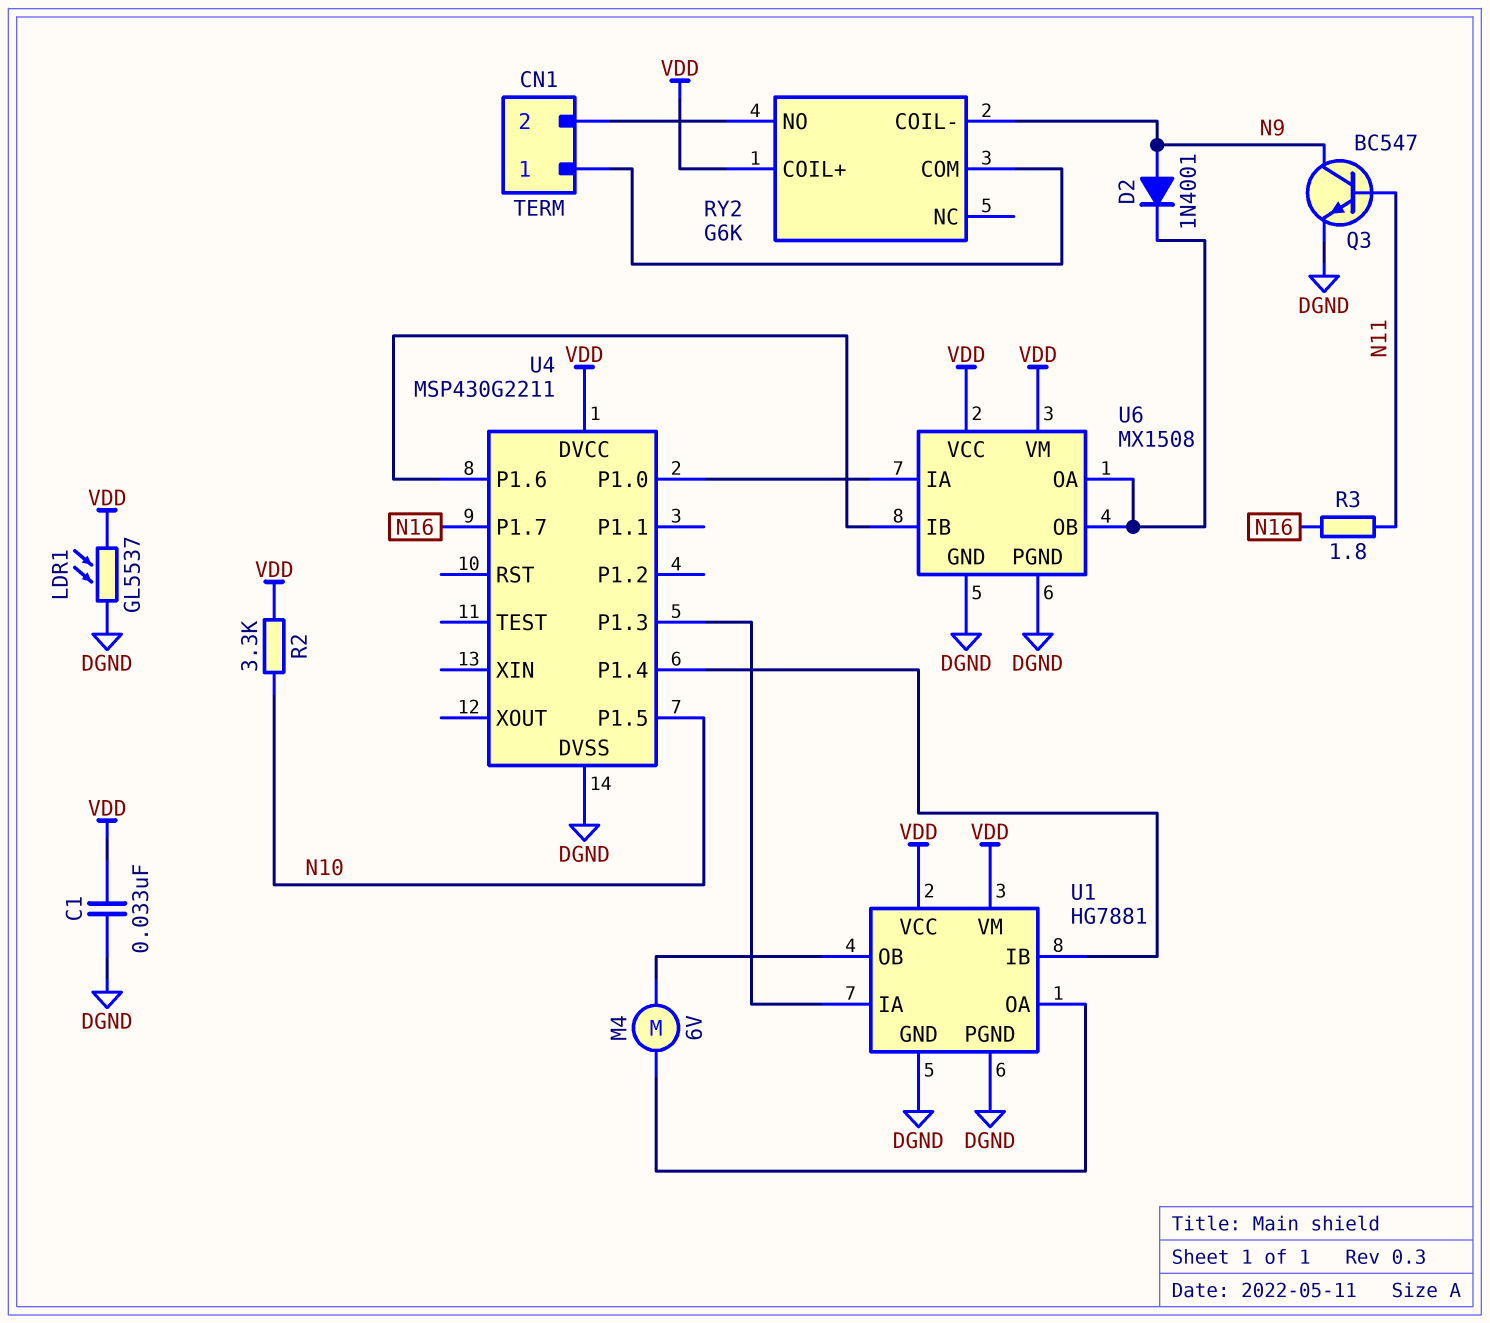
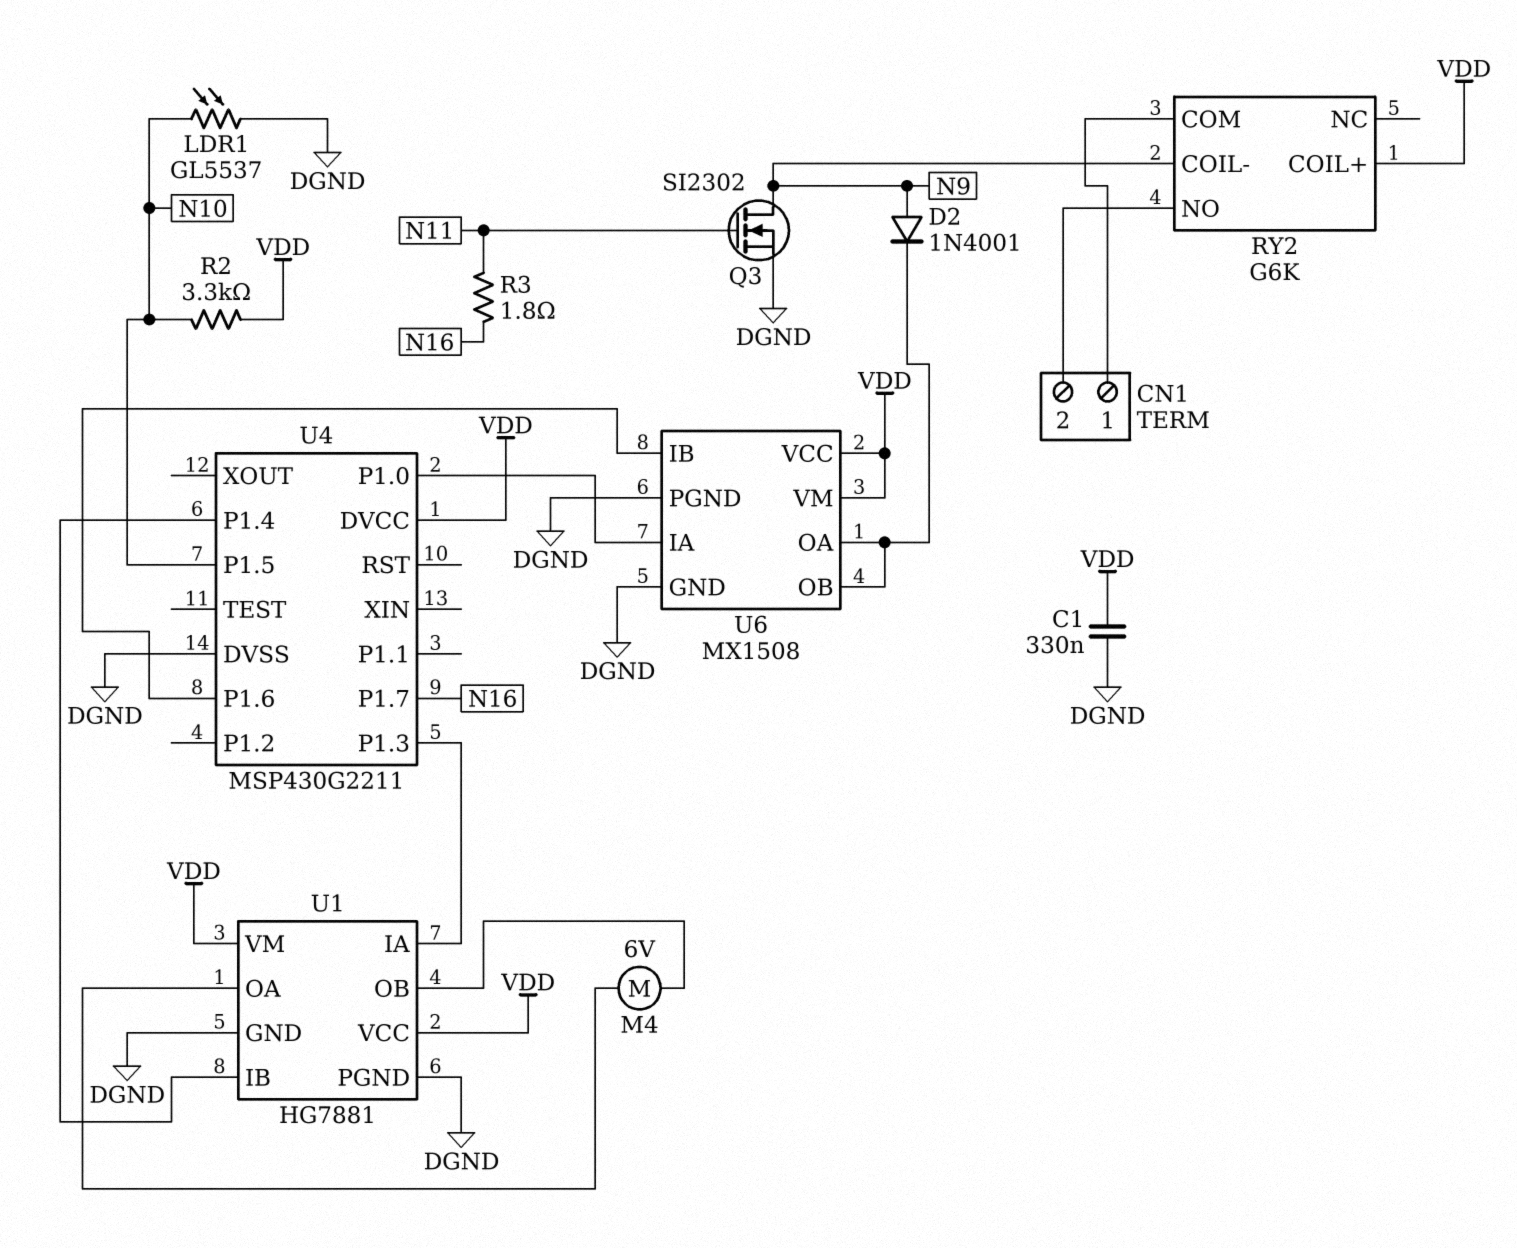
C1: 33nF (DGND, VDD) -> 330nF (DGND, VDD)
LDR1: GL5537 (DGND, VDD) -> GL5537 (DGND, N10)
Q3: NPN BC547 (B N11, C N9, E DGND) -> NMOS SI2302 (G N11, D N9, S DGND)

